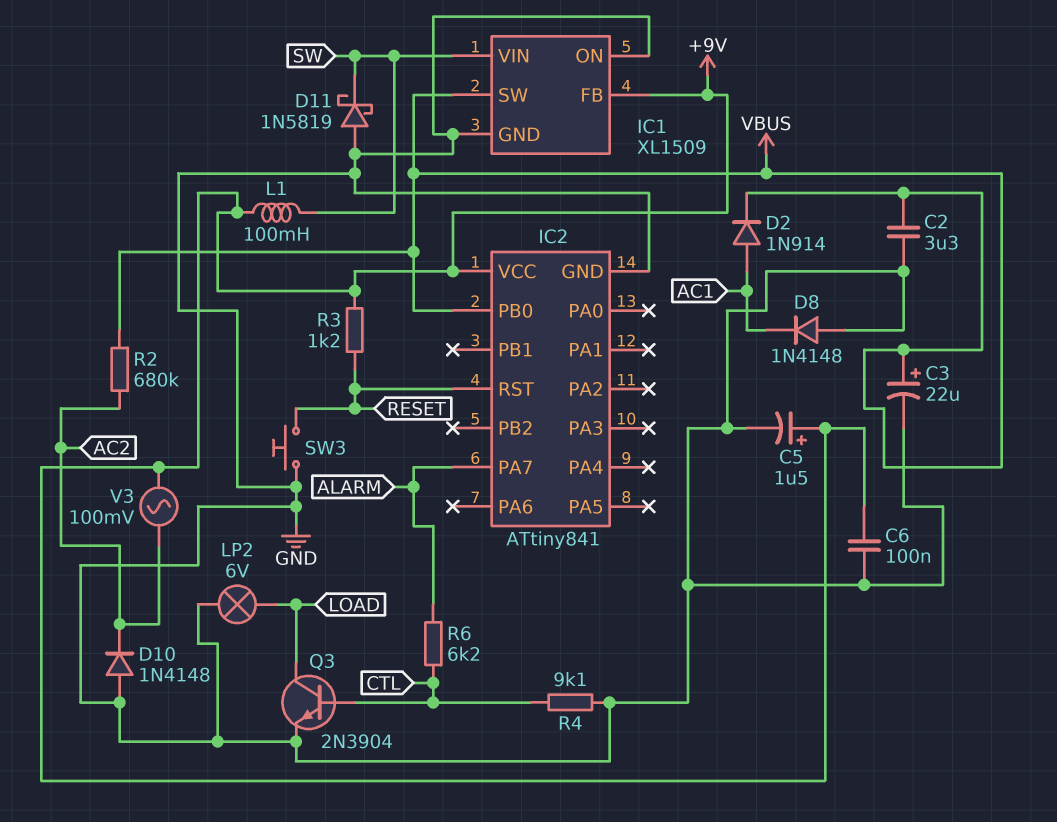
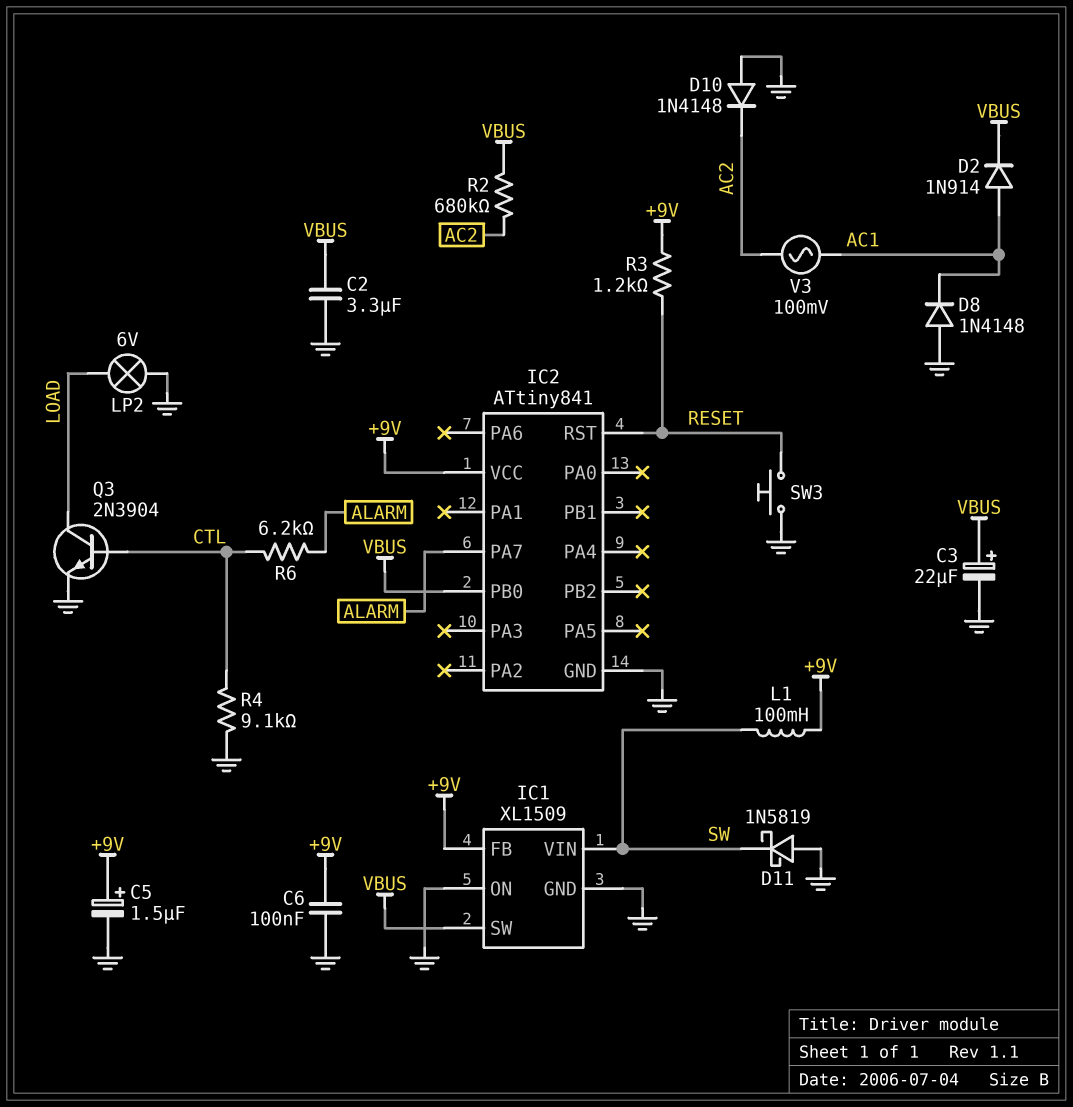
V3: AC 100mV (+9V, AC2) -> AC 100mV (AC1, AC2)

